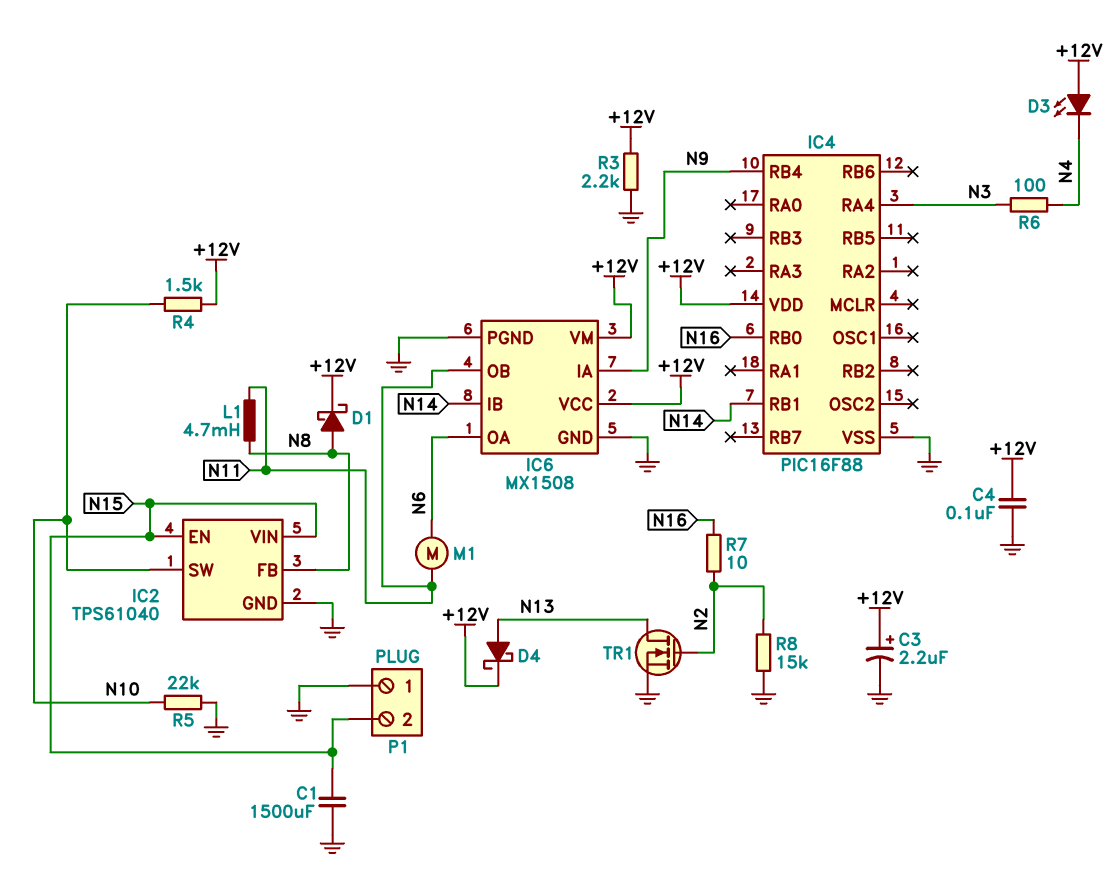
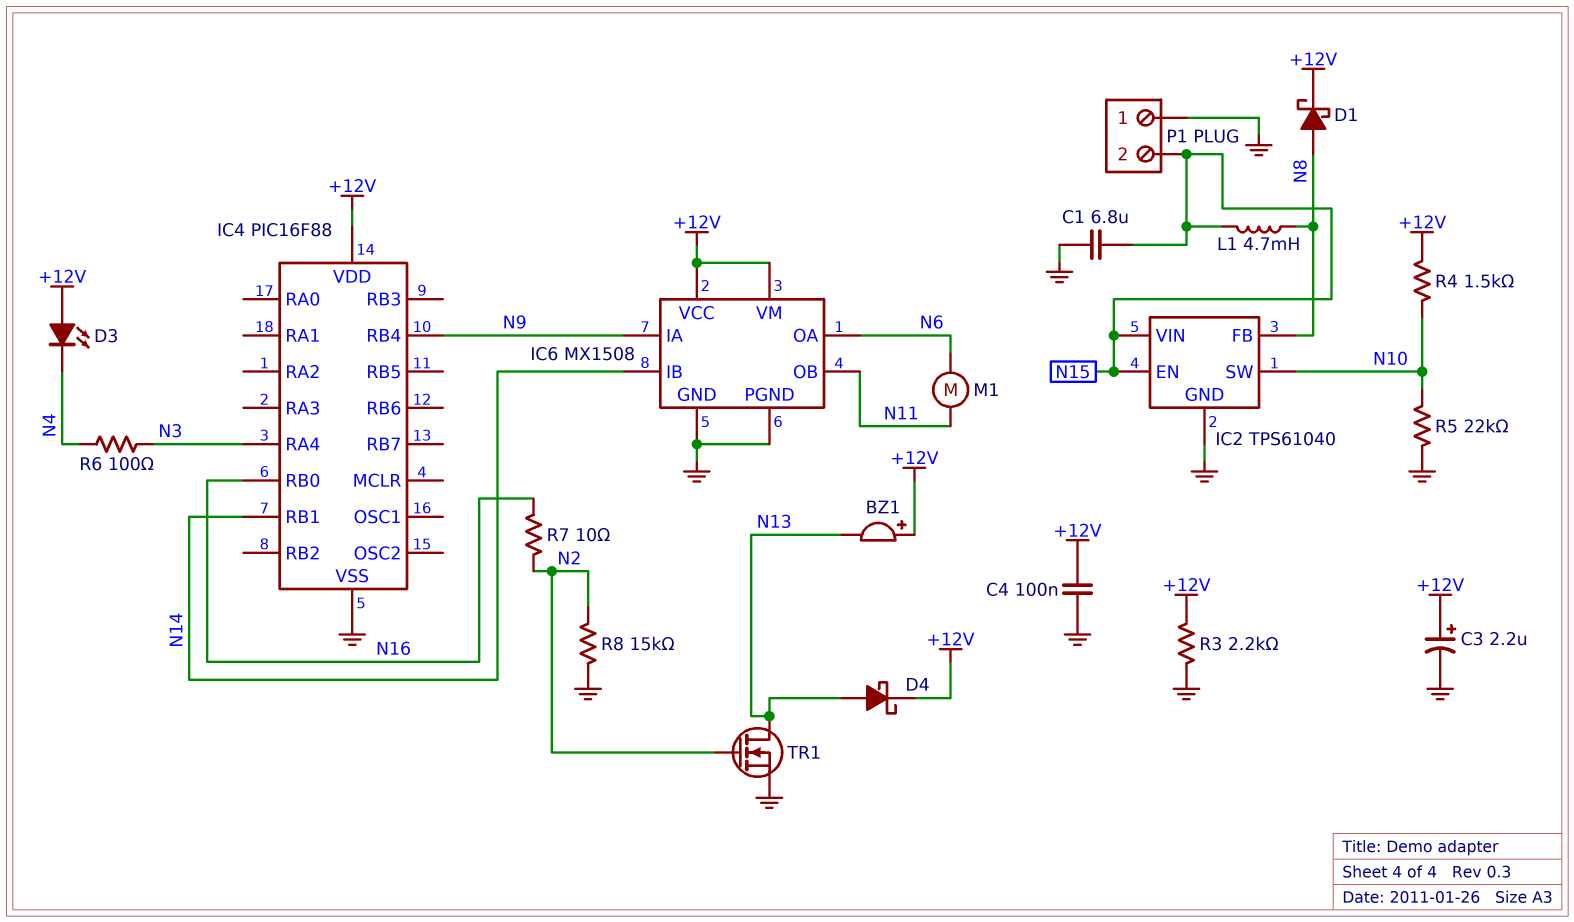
BZ1: none -> buzzer (plus +12V, minus N13)
C1: 1500uF (GND, N15) -> 6.8uF (GND, N15)
L1: 4.7mH (N8, N11) -> 4.7mH (N8, N15)

